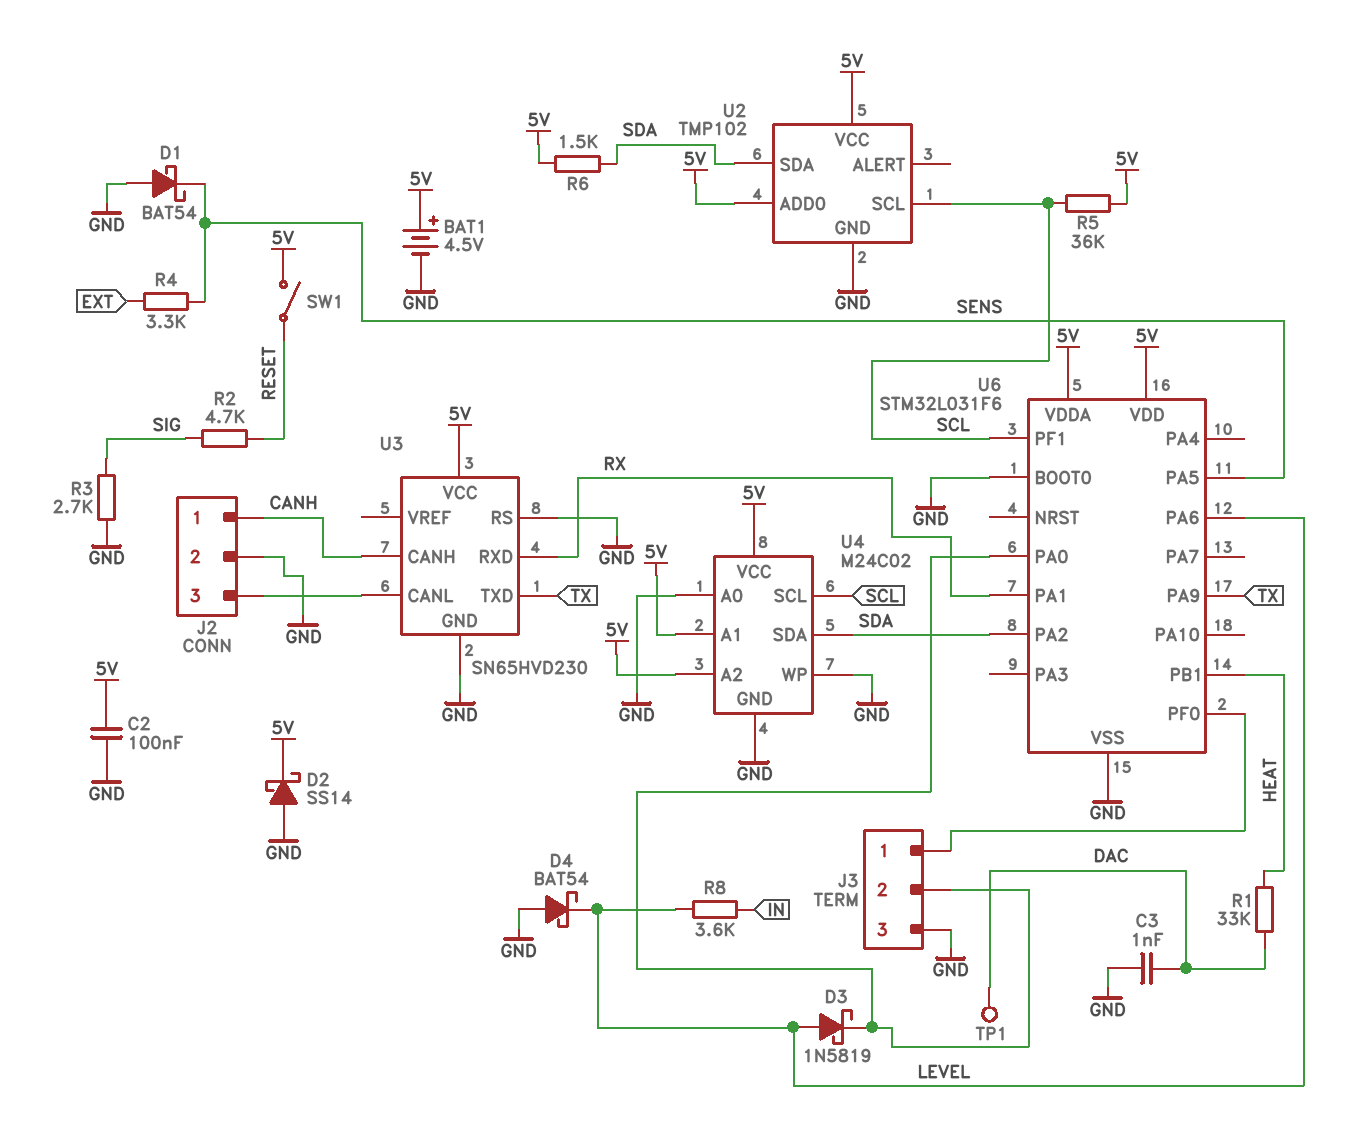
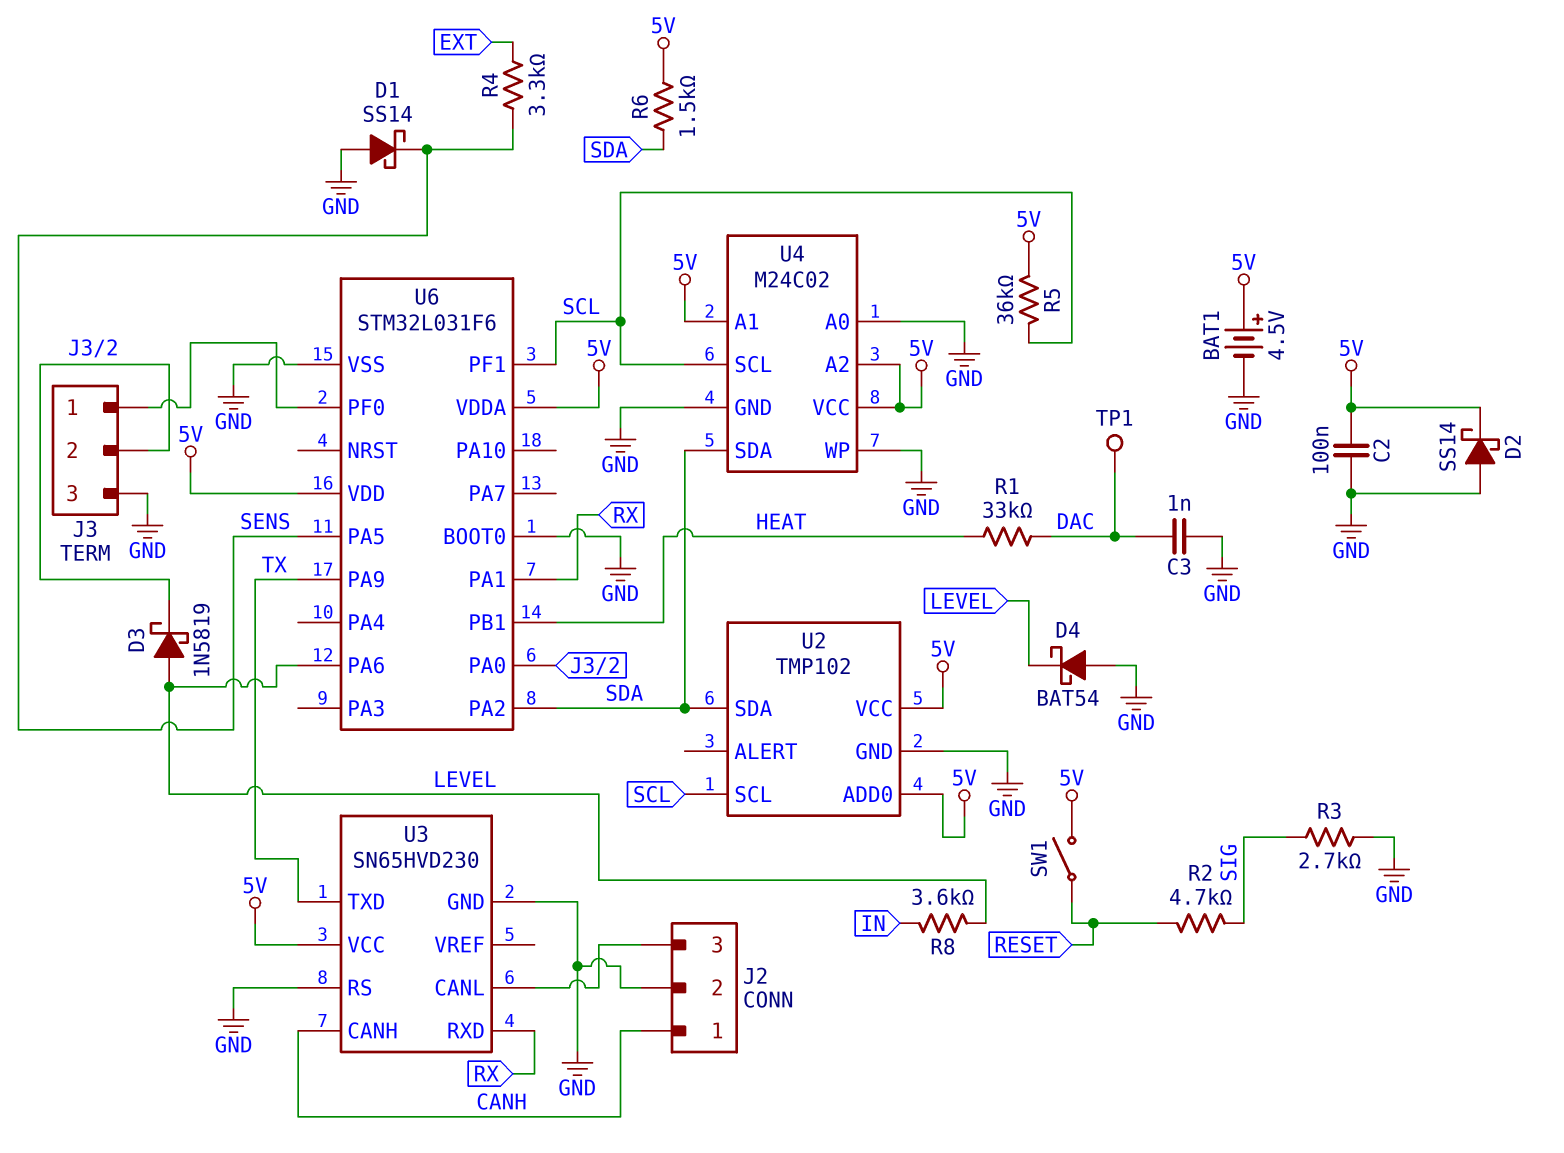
D1: schottky BAT54 (A GND, K SENS) -> schottky SS14 (A GND, K SENS)

